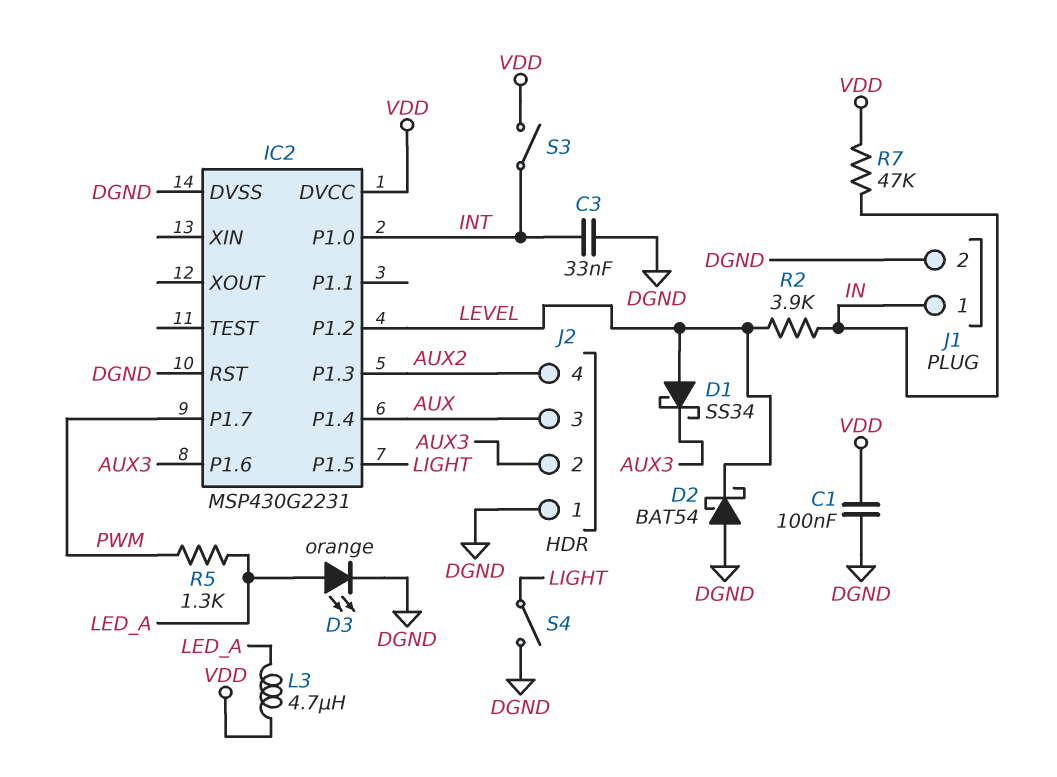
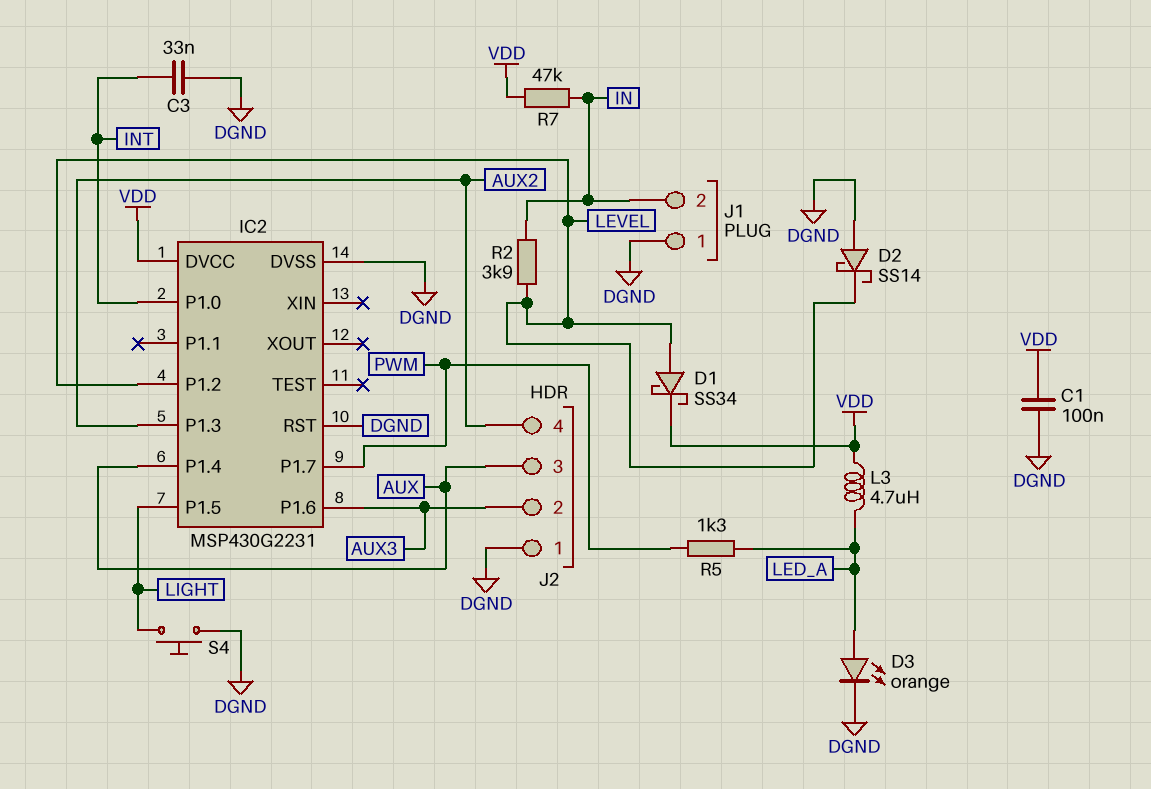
D1: schottky SS34 (A LEVEL, K AUX3) -> schottky SS34 (A LEVEL, K VDD)
D2: schottky BAT54 (A DGND, K LEVEL) -> schottky SS14 (A DGND, K LEVEL)
J1 pin 1: IN -> DGND
J1 pin 2: DGND -> IN
S3: switch (INT, VDD) -> none
S4: switch (DGND, LIGHT) -> button (DGND, LIGHT)

